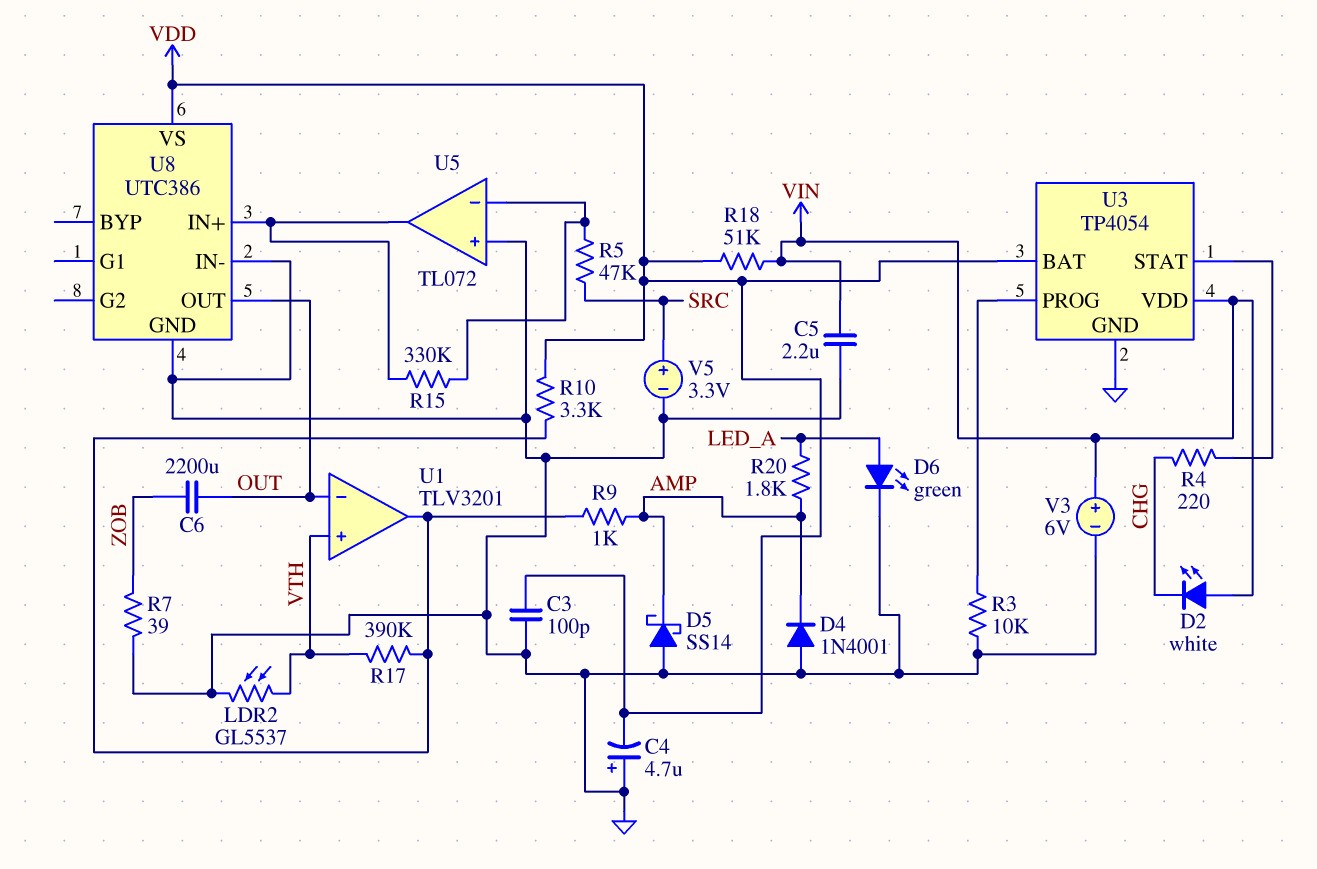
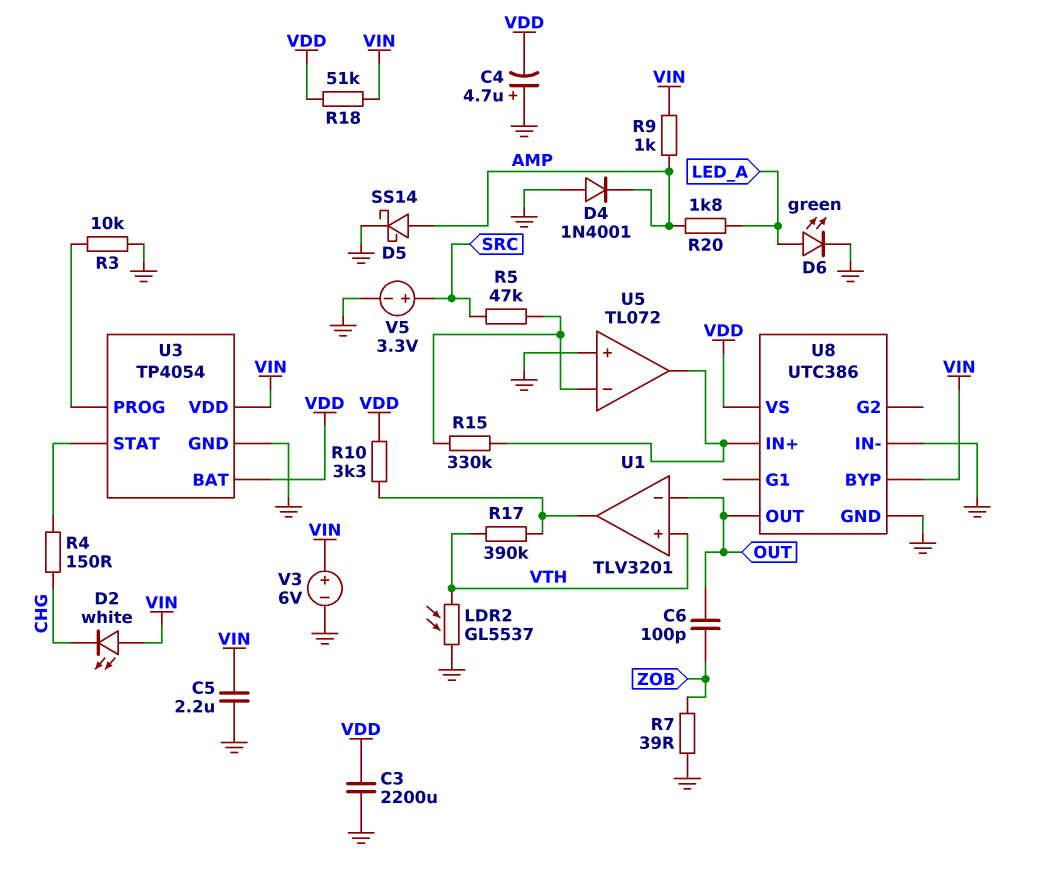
C3: 100pF (GND, VDD) -> 2200uF (GND, VDD)
C6: 2200uF (OUT, ZOB) -> 100pF (OUT, ZOB)
D5: schottky SS14 (A GND, K AMP) -> schottky SS14 (A AMP, K GND)
R4: 220 (CHG, U3/STAT) -> 150 (CHG, U3/STAT)
R9: 1k (AMP, U1/out) -> 1k (AMP, VIN)
U8 pin BYP: none -> VIN

